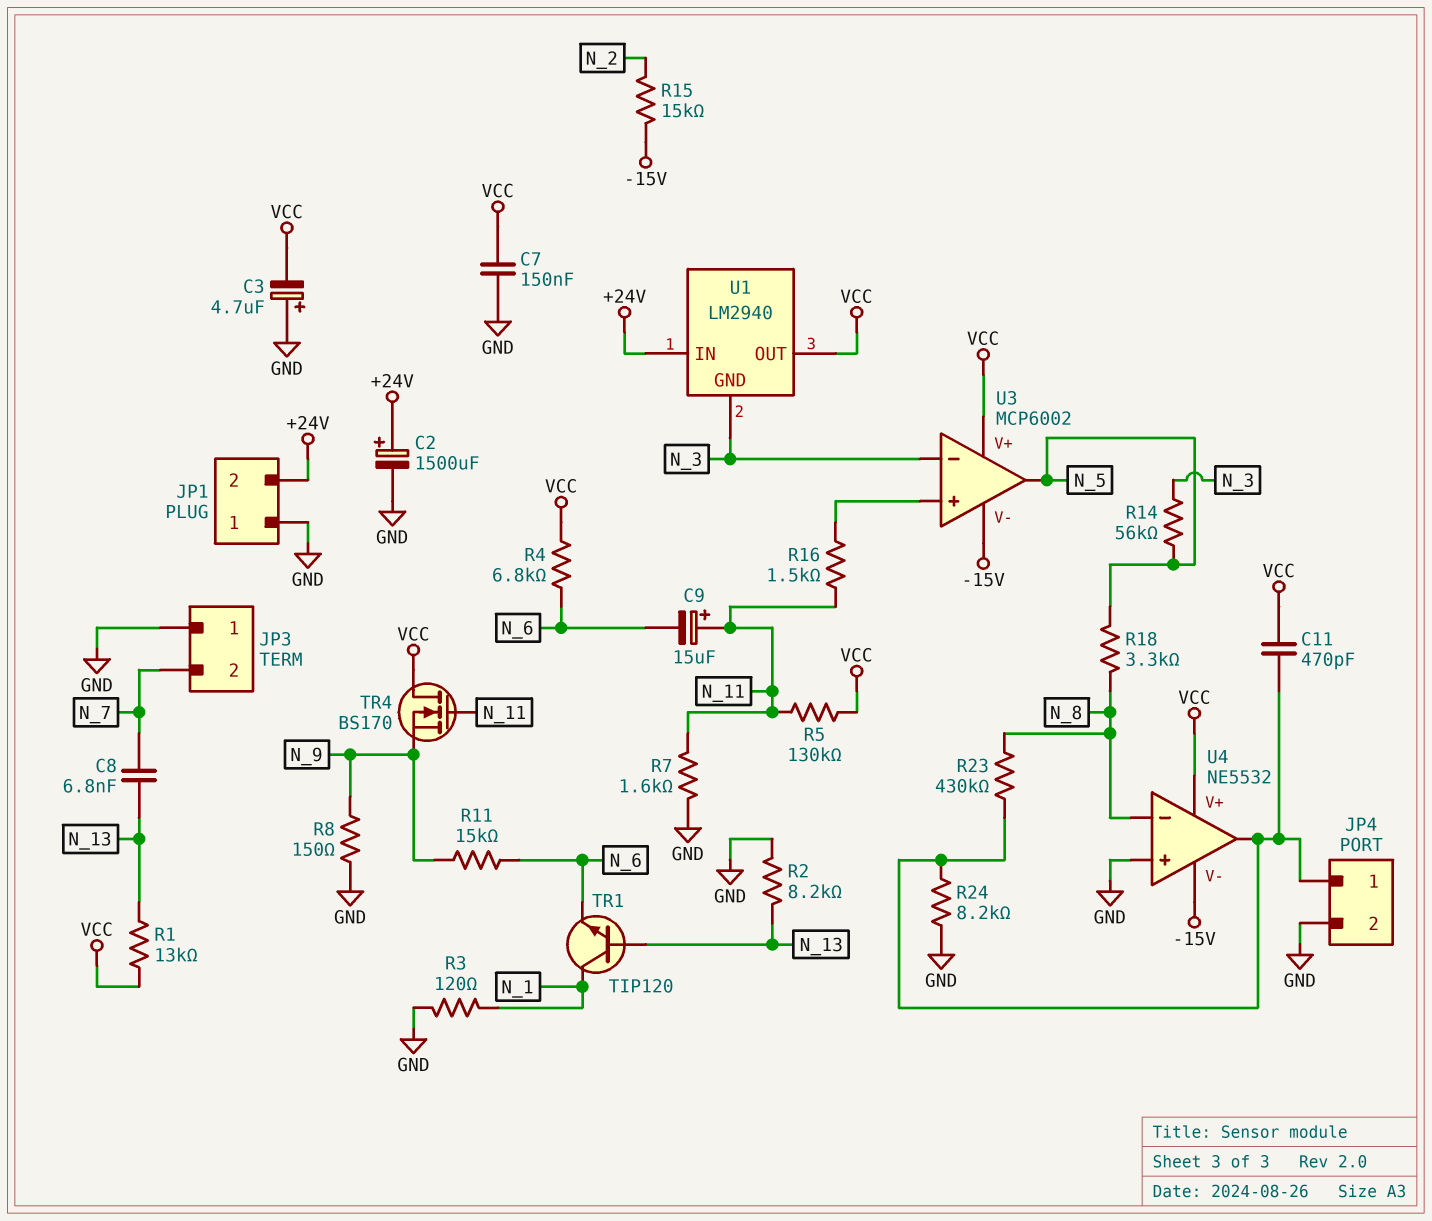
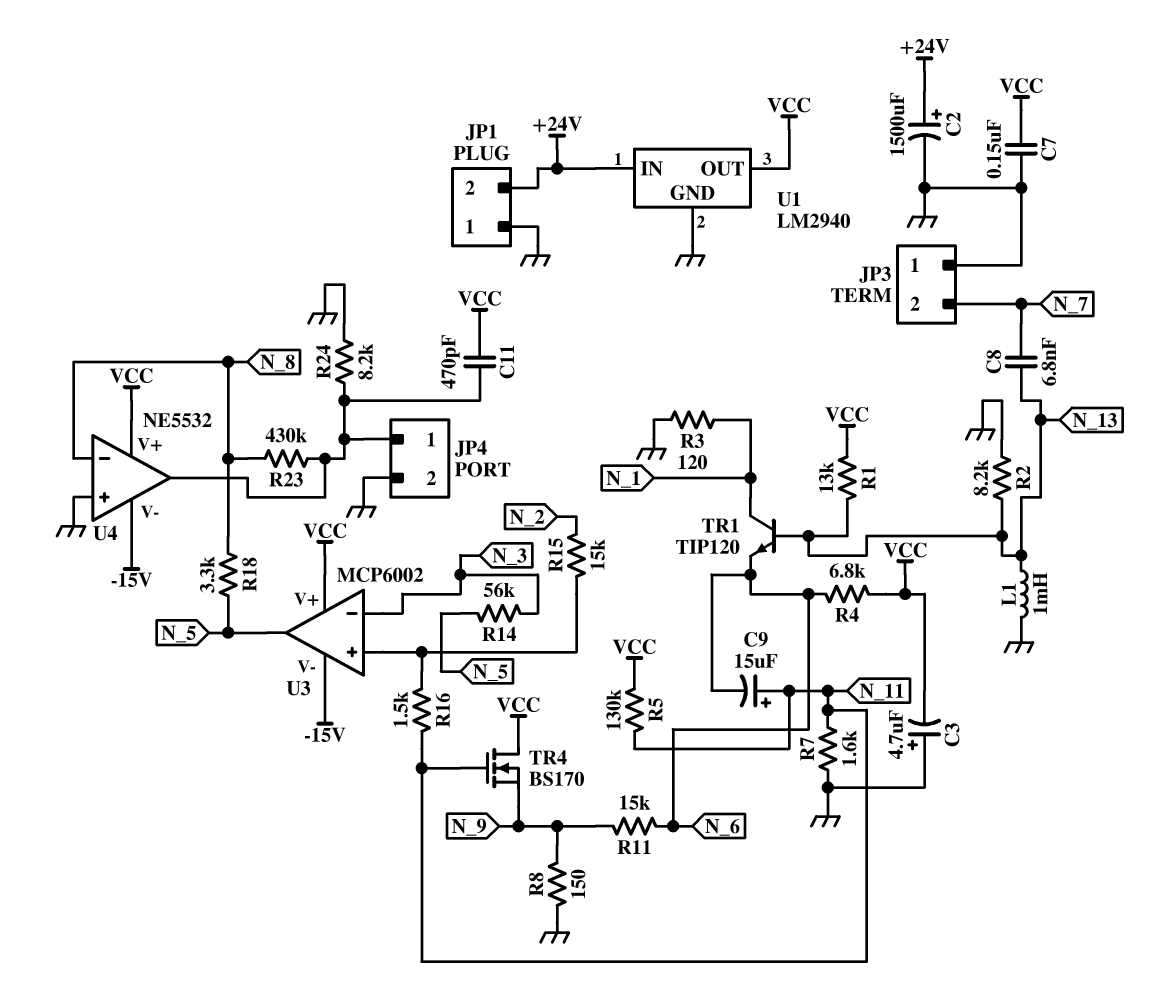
L1: none -> 1mH (GND, N_13)
R15: 15k (-15V, N_2) -> 15k (N_2, U3/in+)
U1 pin GND: N_3 -> GND

